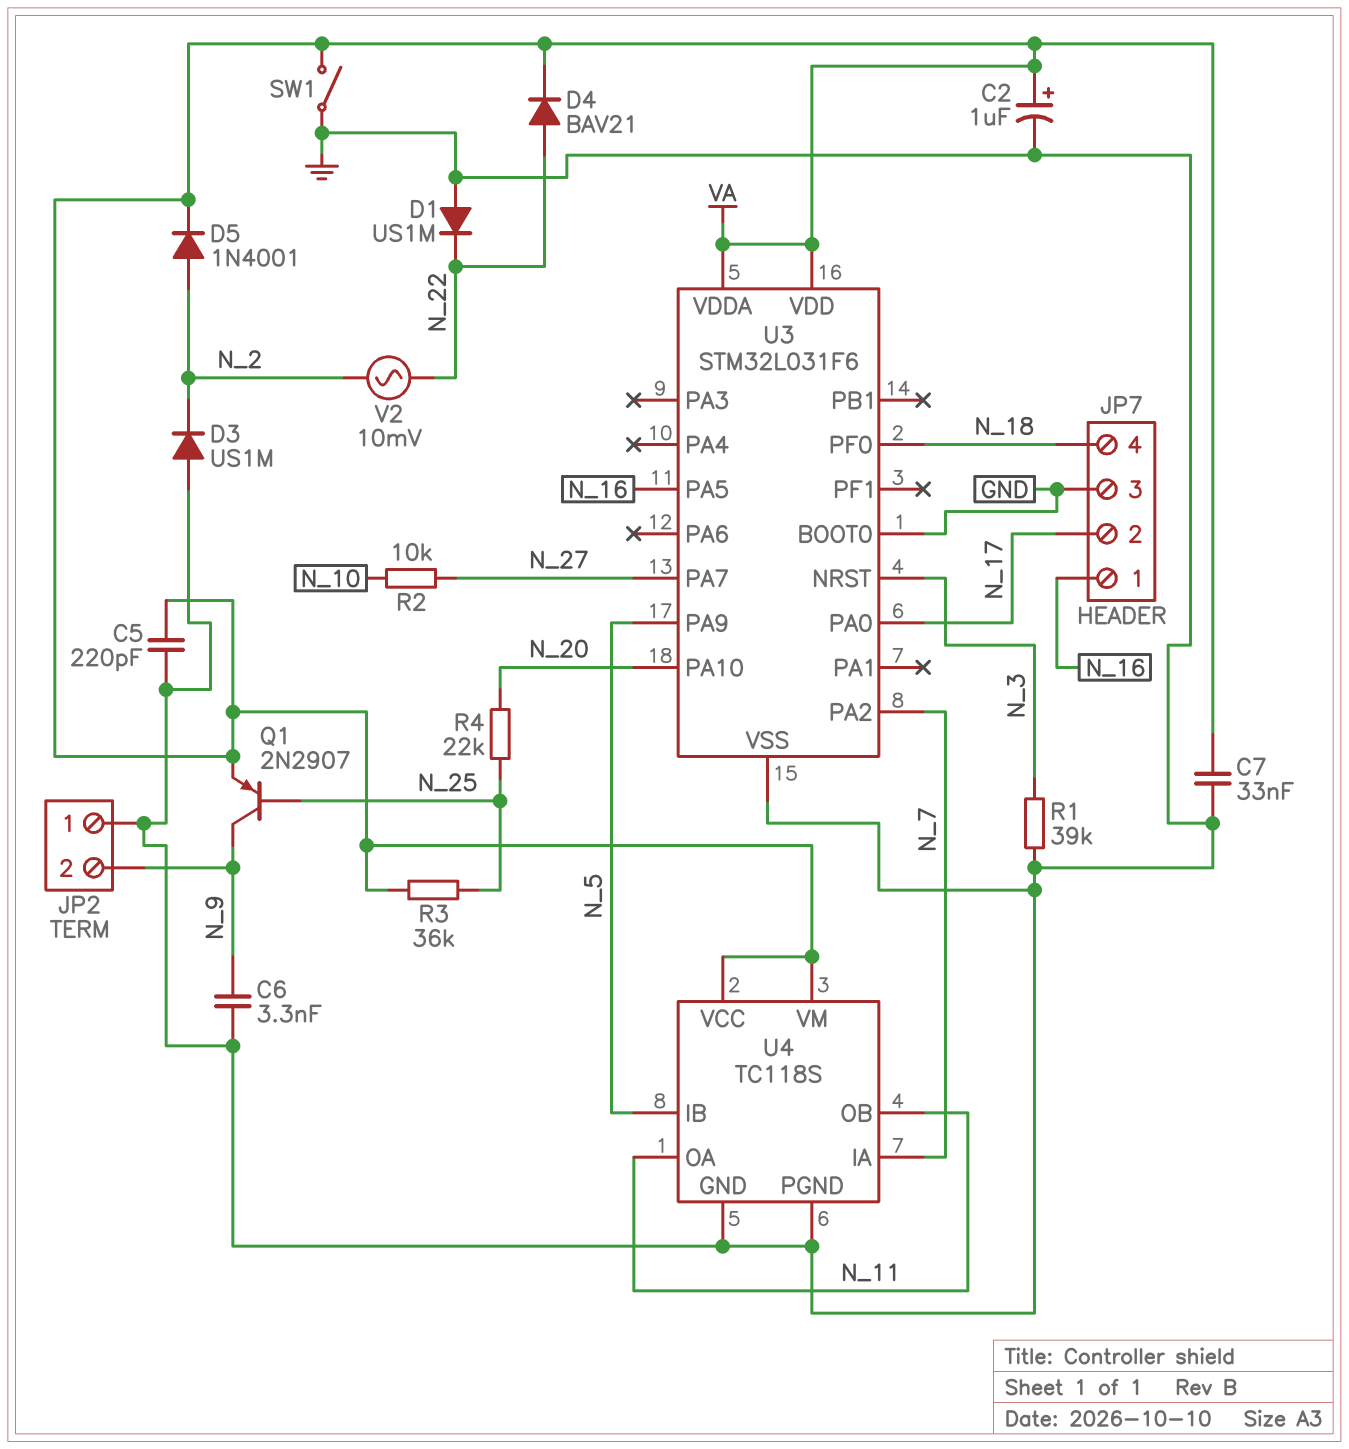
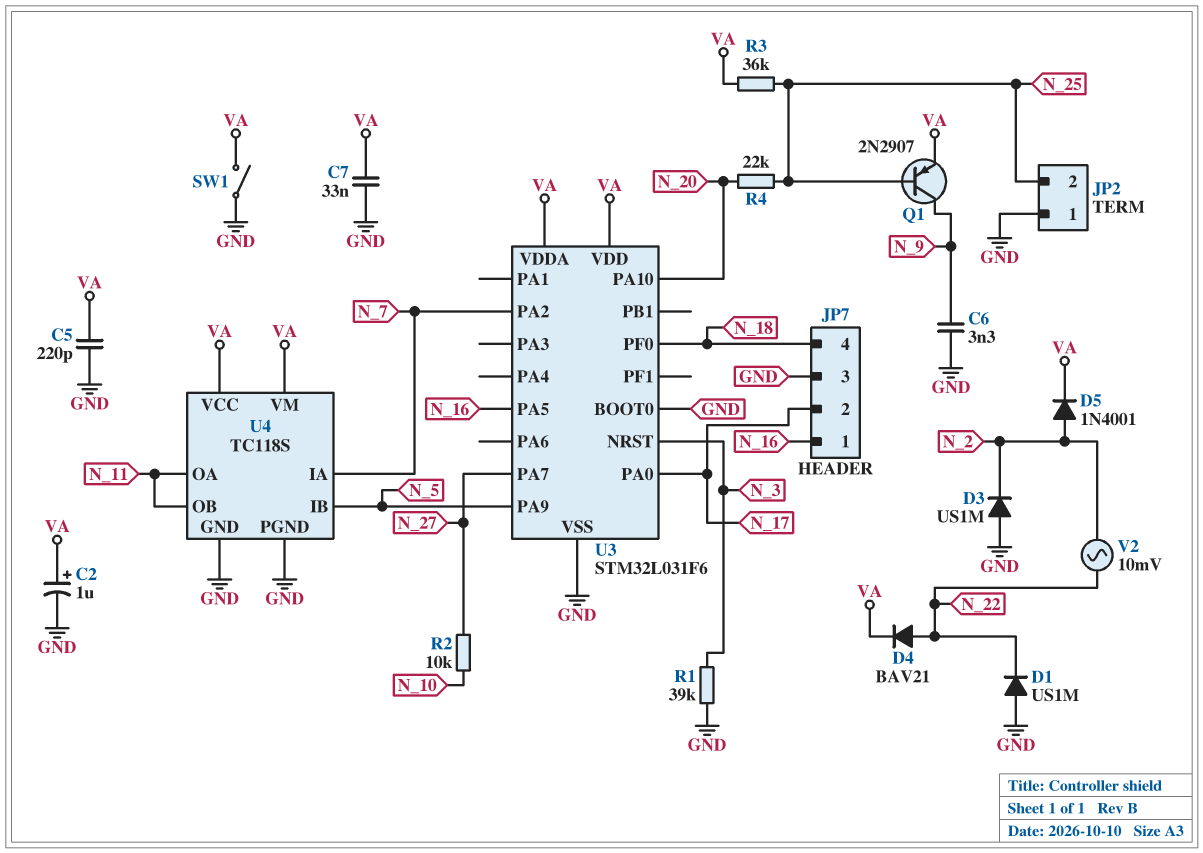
JP2 pin 2: N_9 -> N_25

